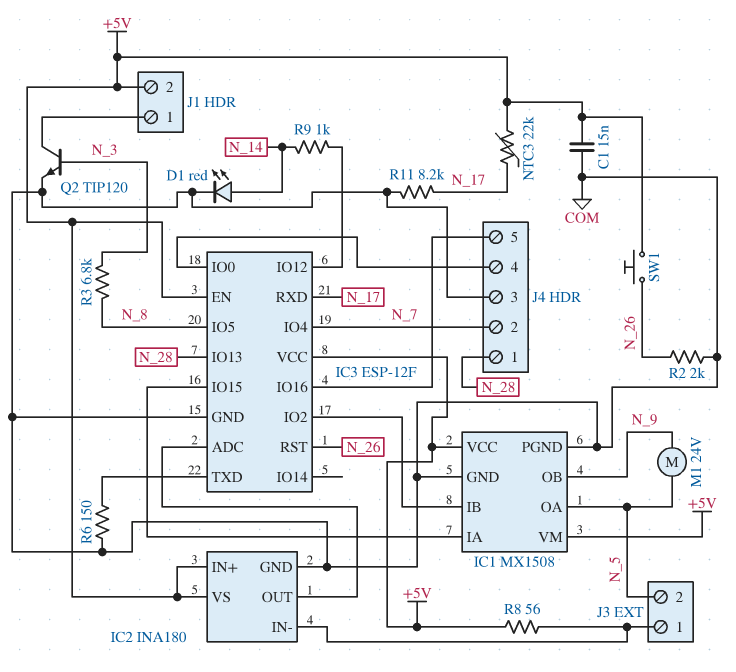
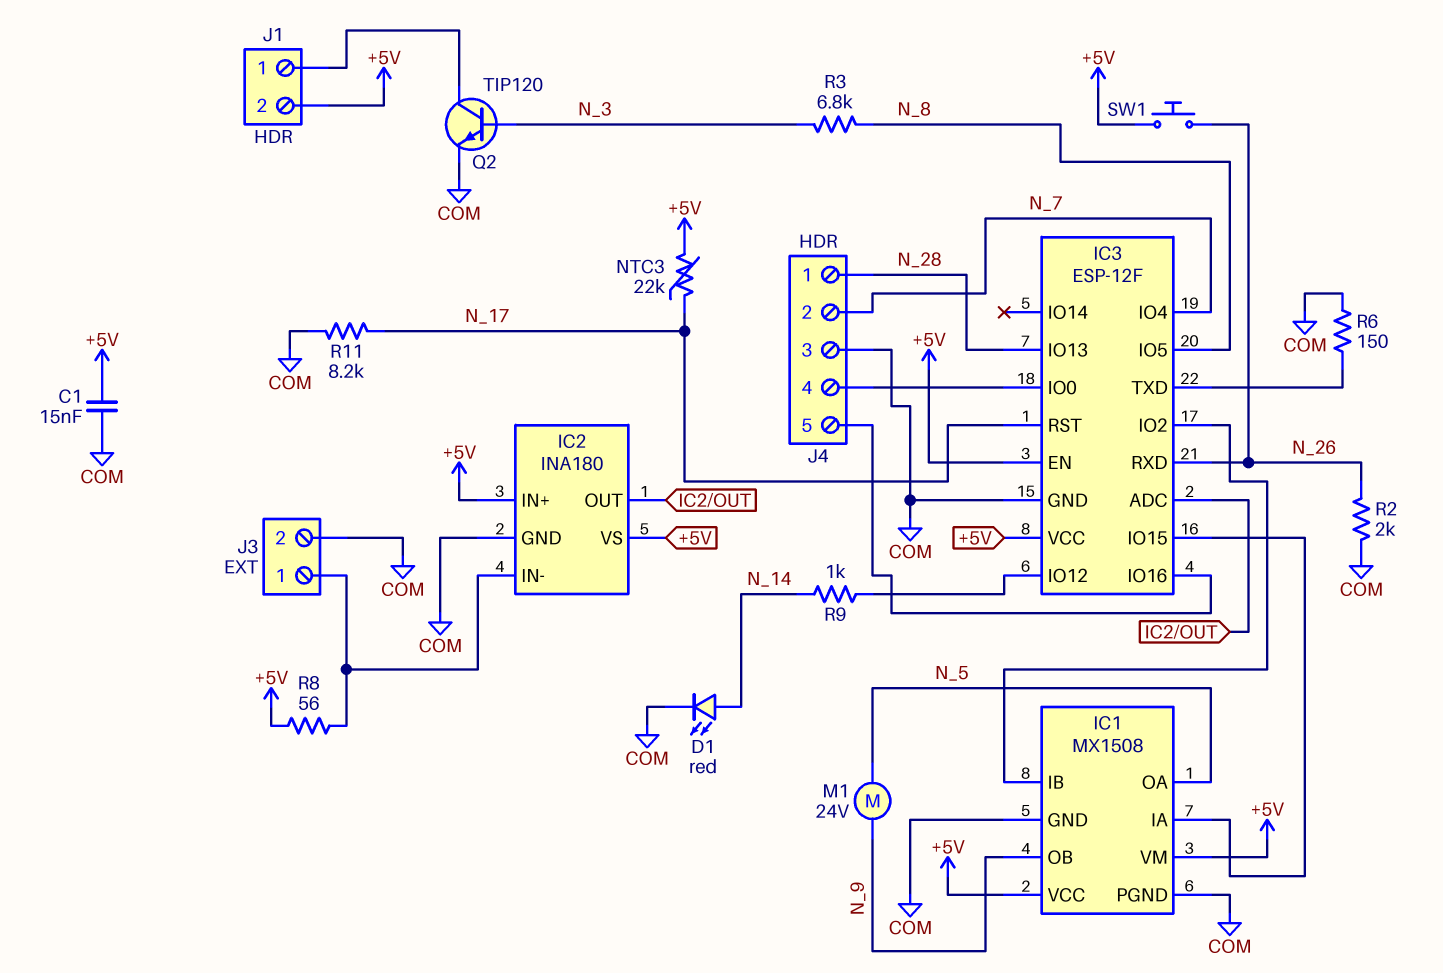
IC3 pin RST: N_26 -> N_17
IC3 pin RXD: N_17 -> N_26
J3 pin 2: N_5 -> COM

